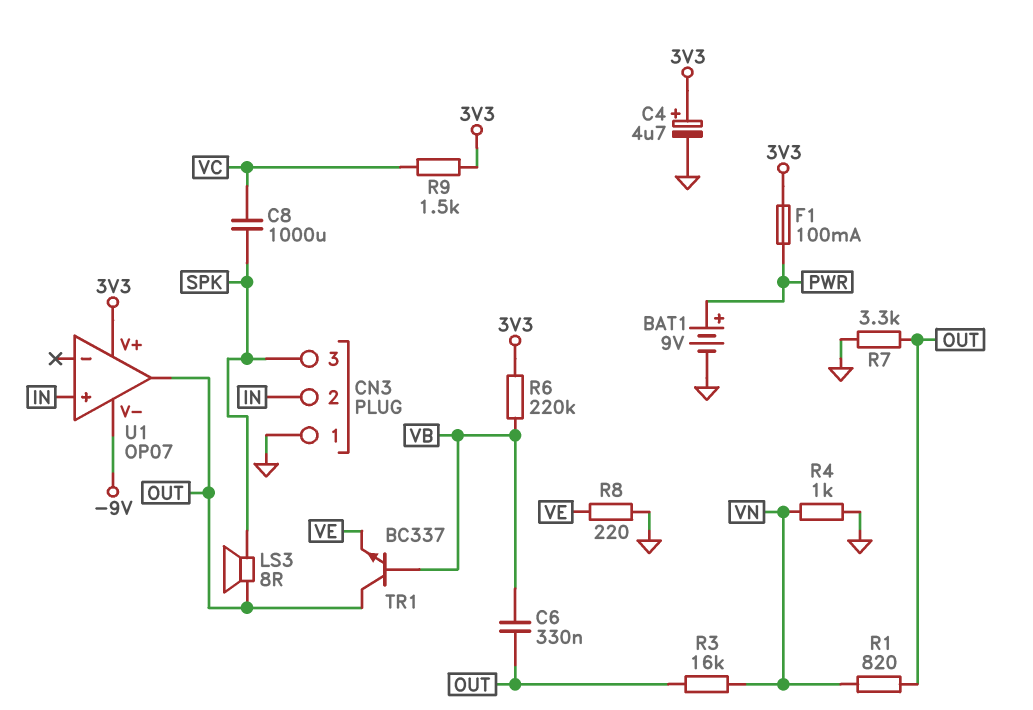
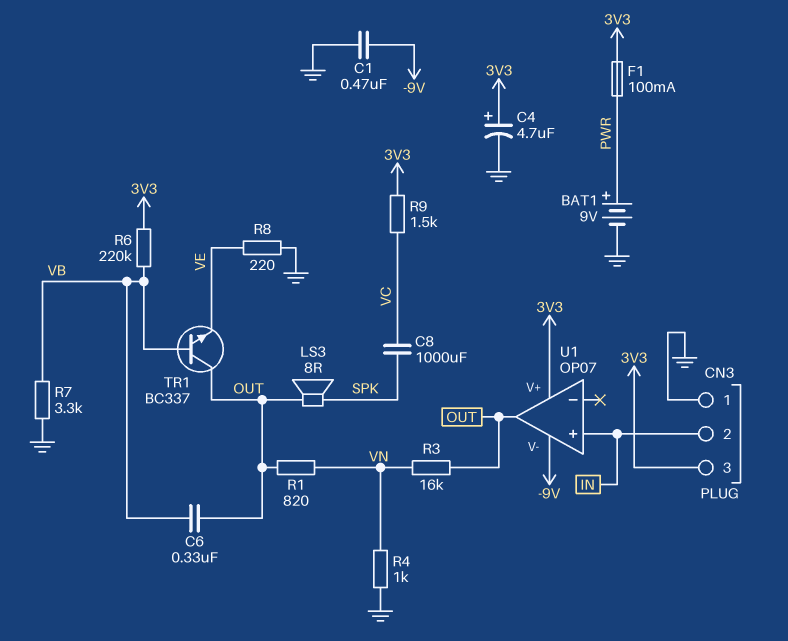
C1: none -> 470nF (-9V, GND)
CN3 pin 3: SPK -> 3V3
R7: 3.3k (GND, OUT) -> 3.3k (GND, VB)

